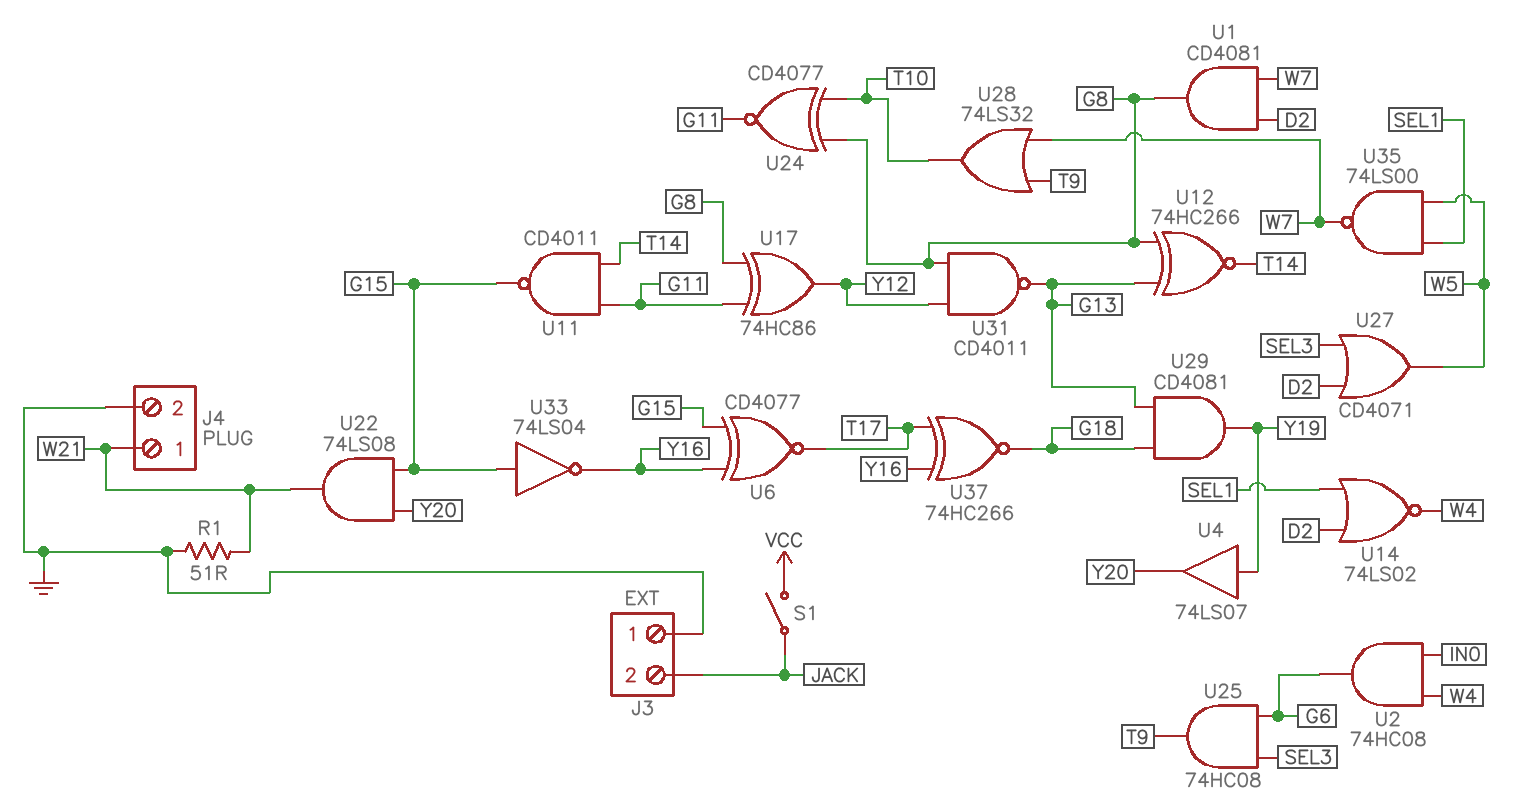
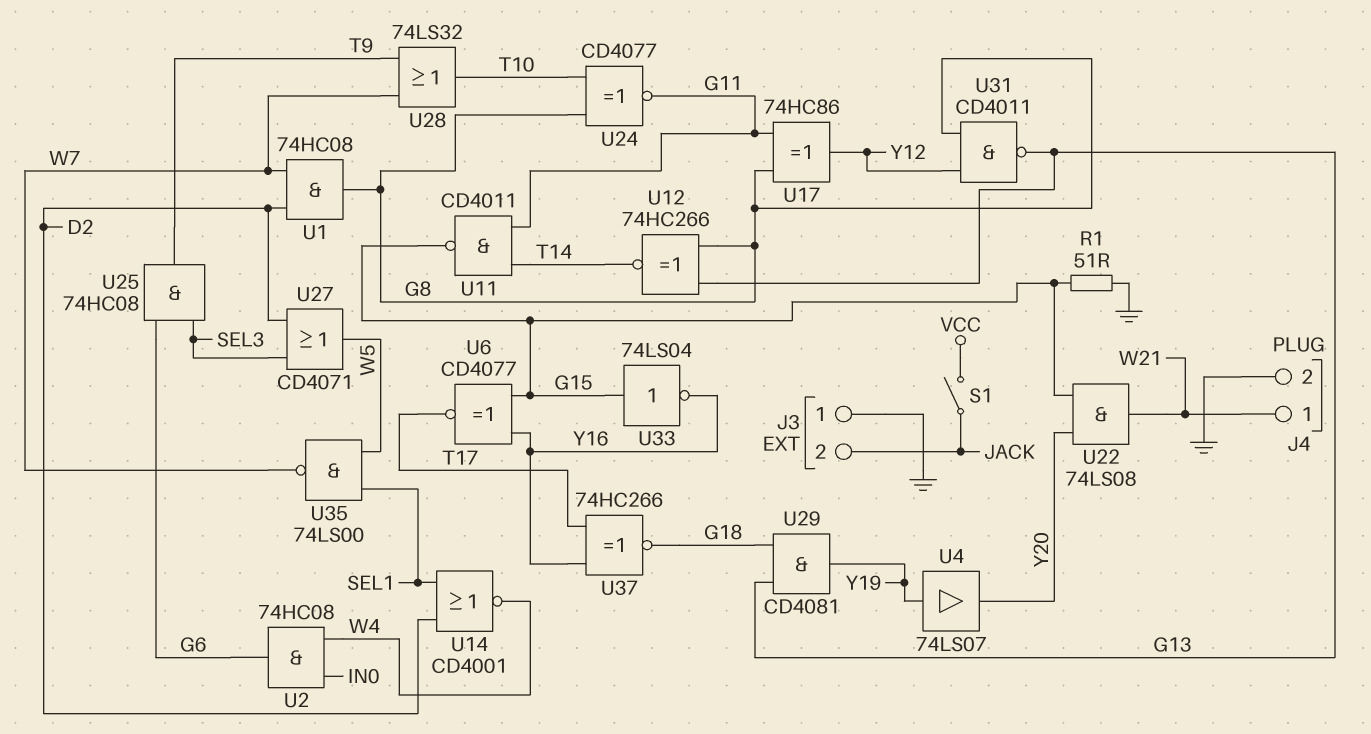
R1: 51 (GND, W21) -> 51 (G15, GND)
U1: AND CD4081 (in D2, in W7, out G8) -> AND 74HC08 (in D2, in W7, out G8)
U14: NOR 74LS02 (in D2, in SEL1, out W4) -> NOR CD4001 (in D2, in SEL1, out W4)

